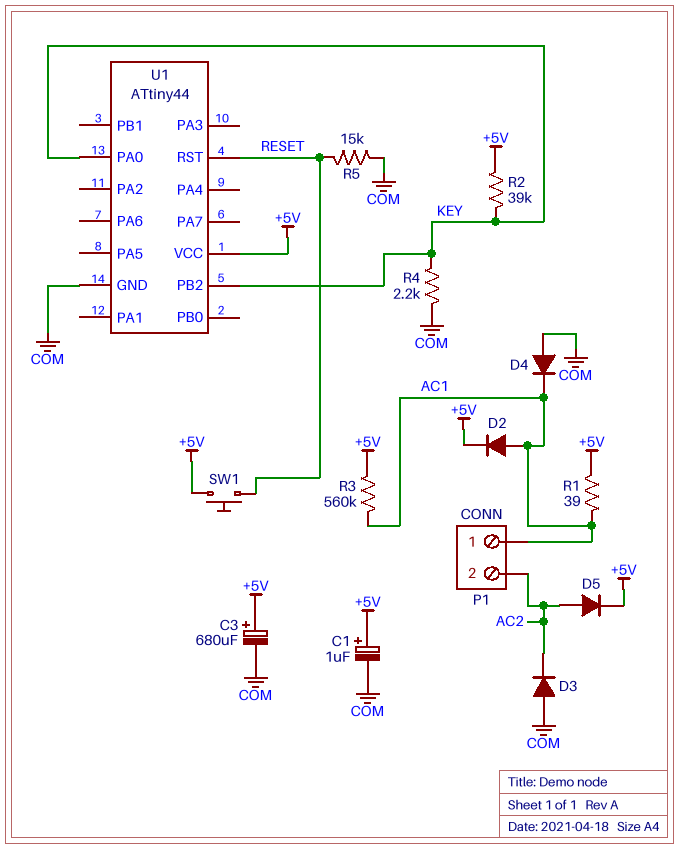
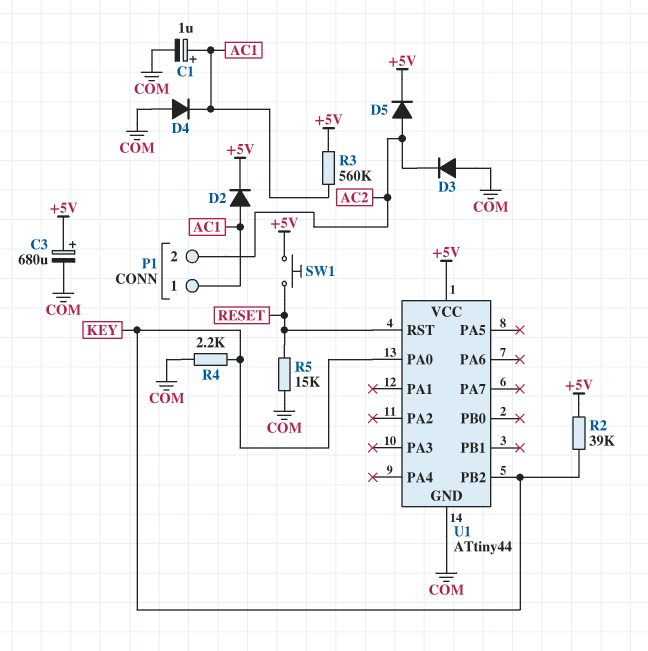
C1: 1uF (plus +5V, minus COM) -> 1uF (plus AC1, minus COM)
R1: 39 (+5V, AC1) -> none

